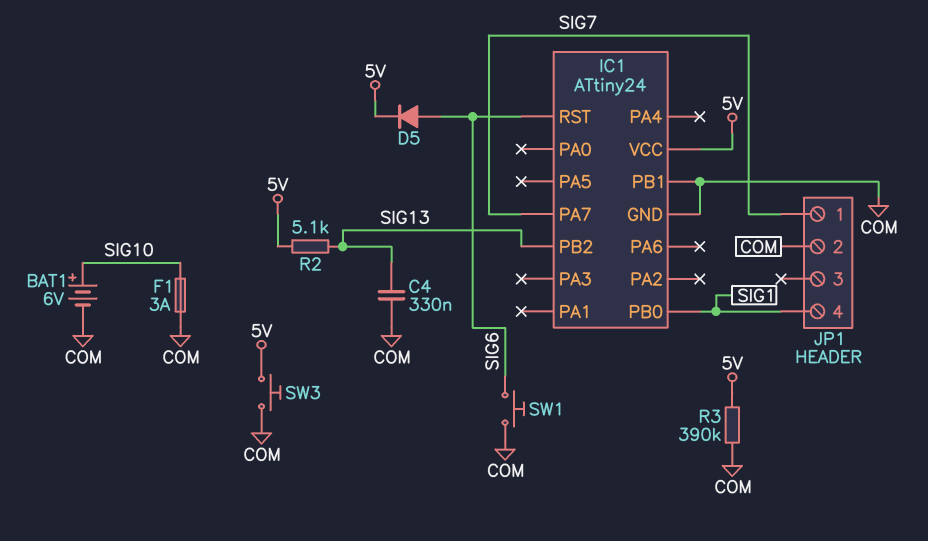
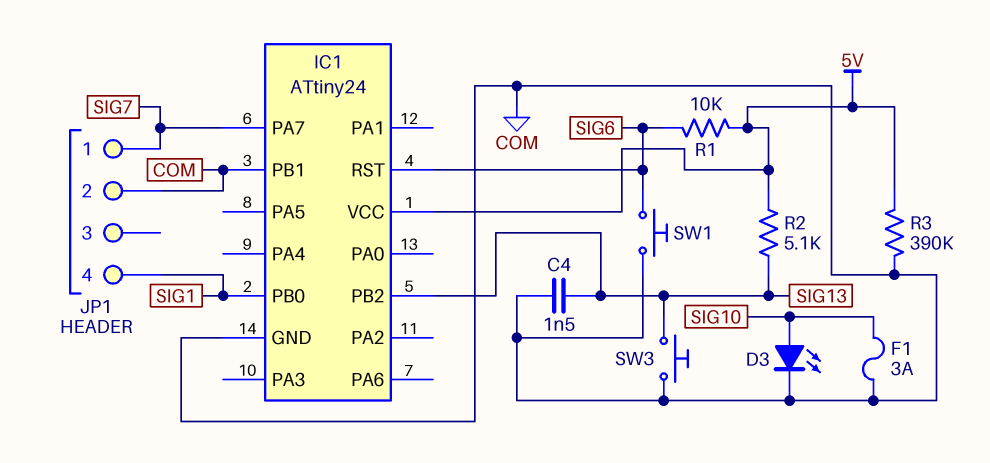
BAT1: 6V (plus SIG10, minus COM) -> none
C4: 330nF (COM, SIG13) -> 1.5nF (COM, SIG13)
D3: none -> LED (A SIG10, K COM)
D5: diode (A SIG6, K 5V) -> none
R1: none -> 10k (5V, SIG6)
SW3: button (5V, COM) -> button (COM, SIG13)

